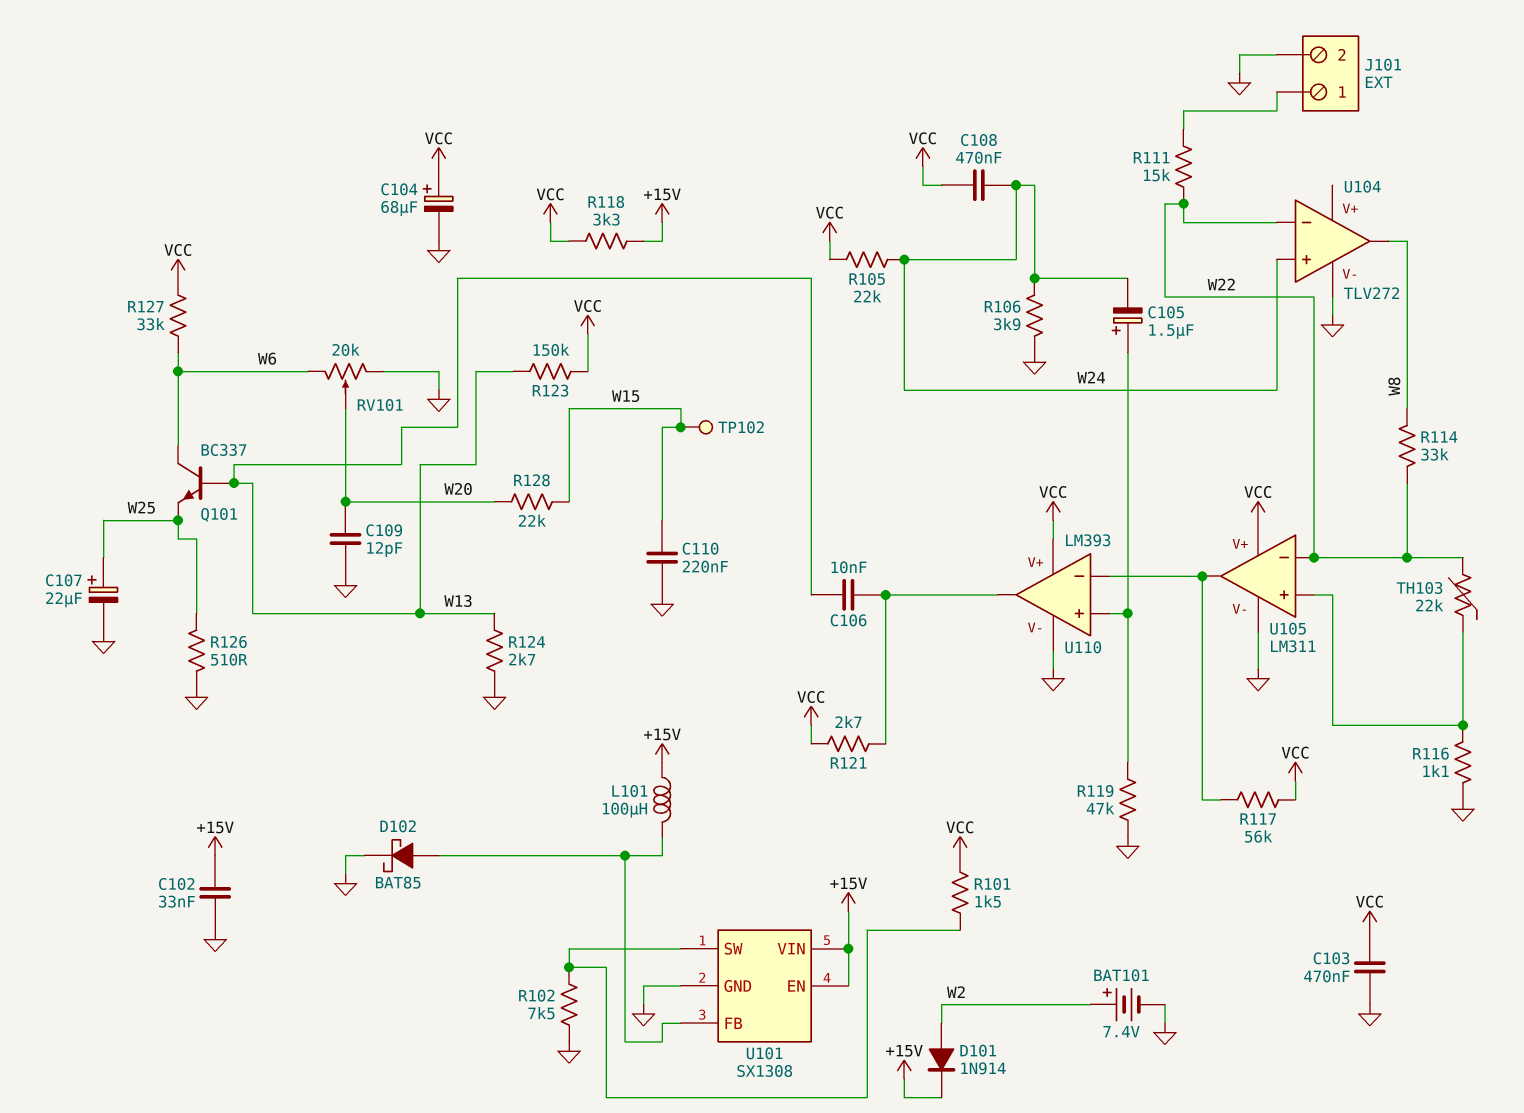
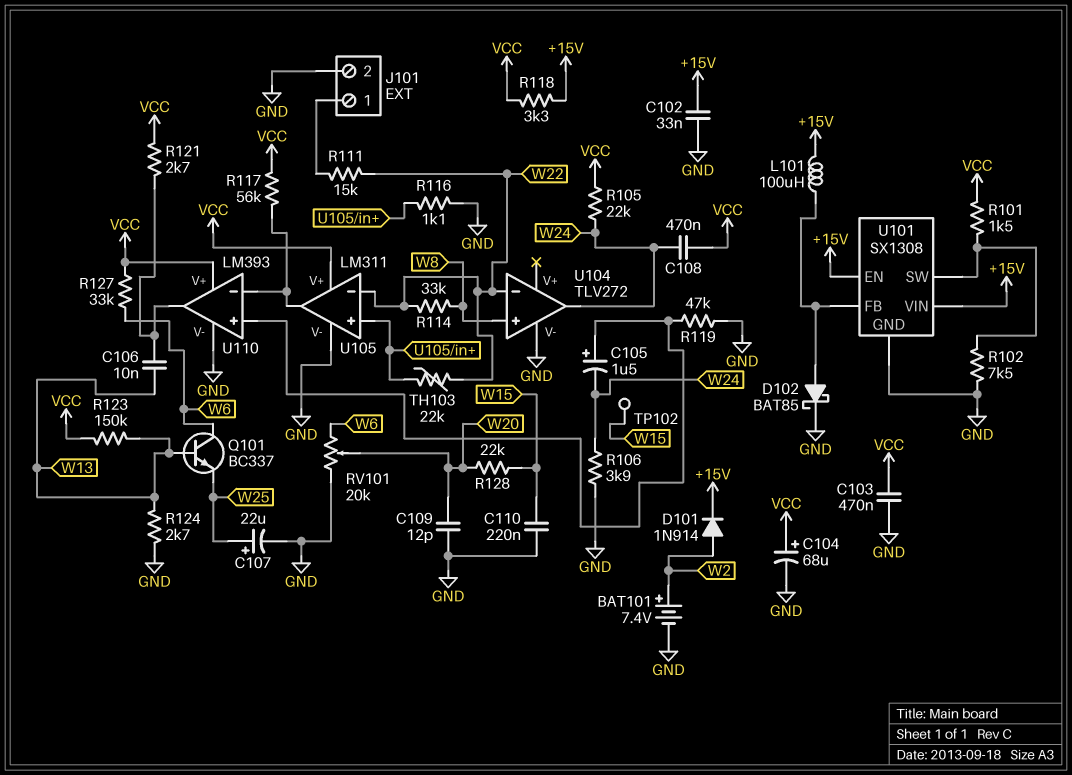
R126: 510 (GND, W25) -> none
U104 pin in+: W24 -> W8
U104 pin out: W8 -> W24

